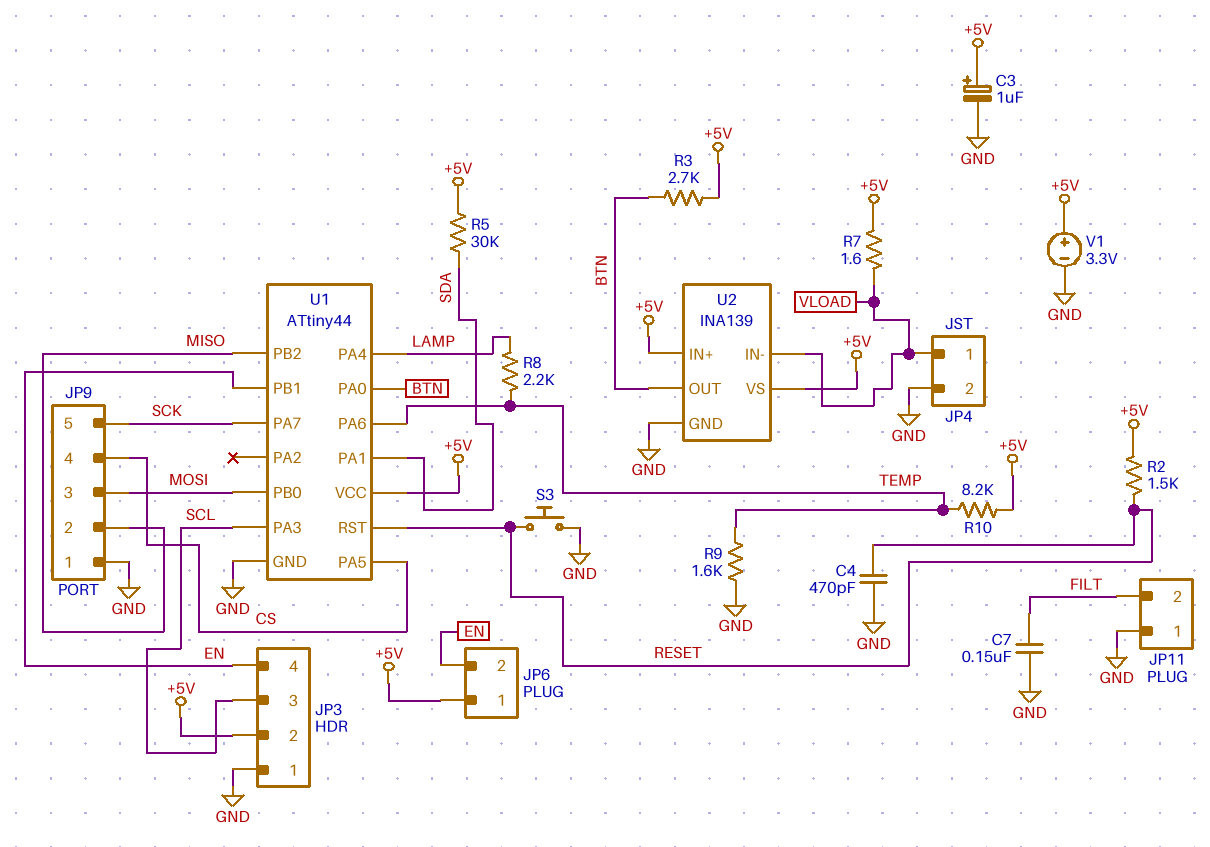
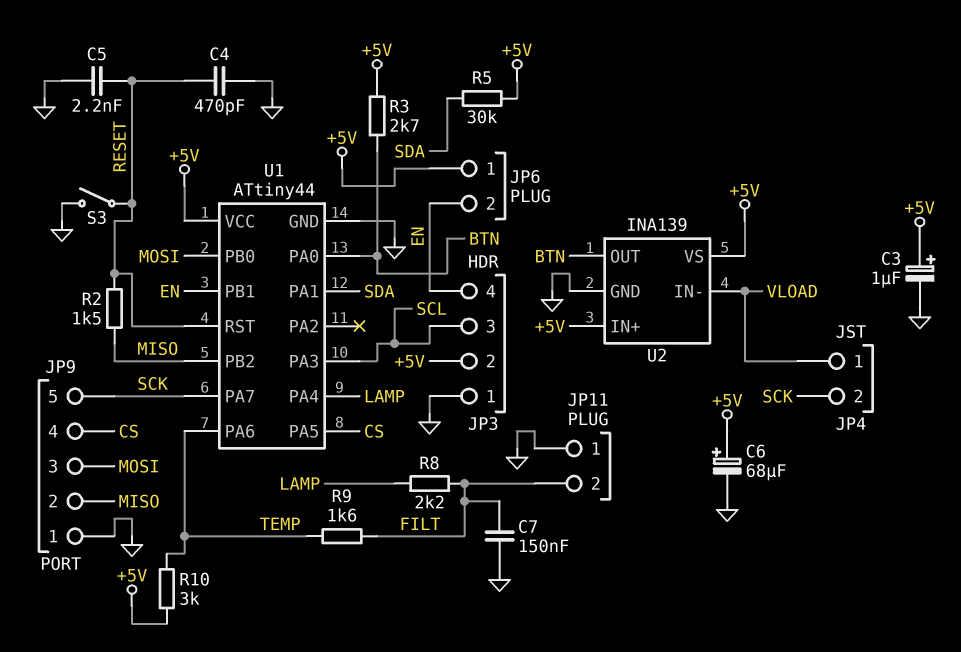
C5: none -> 2.2nF (GND, RESET)
C6: none -> 68uF (plus +5V, minus GND)
JP4 pin 2: GND -> SCK
R2: 1.5k (+5V, RESET) -> 1.5k (MISO, RESET)
R7: 1.6 (+5V, VLOAD) -> none
R8: 2.2k (LAMP, TEMP) -> 2.2k (FILT, LAMP)
R9: 1.6k (GND, TEMP) -> 1.6k (FILT, TEMP)
R10: 8.2k (+5V, TEMP) -> 3k (+5V, TEMP)
S3: button (GND, RESET) -> switch (GND, RESET)
V1: 3.3V (plus +5V, minus GND) -> none

